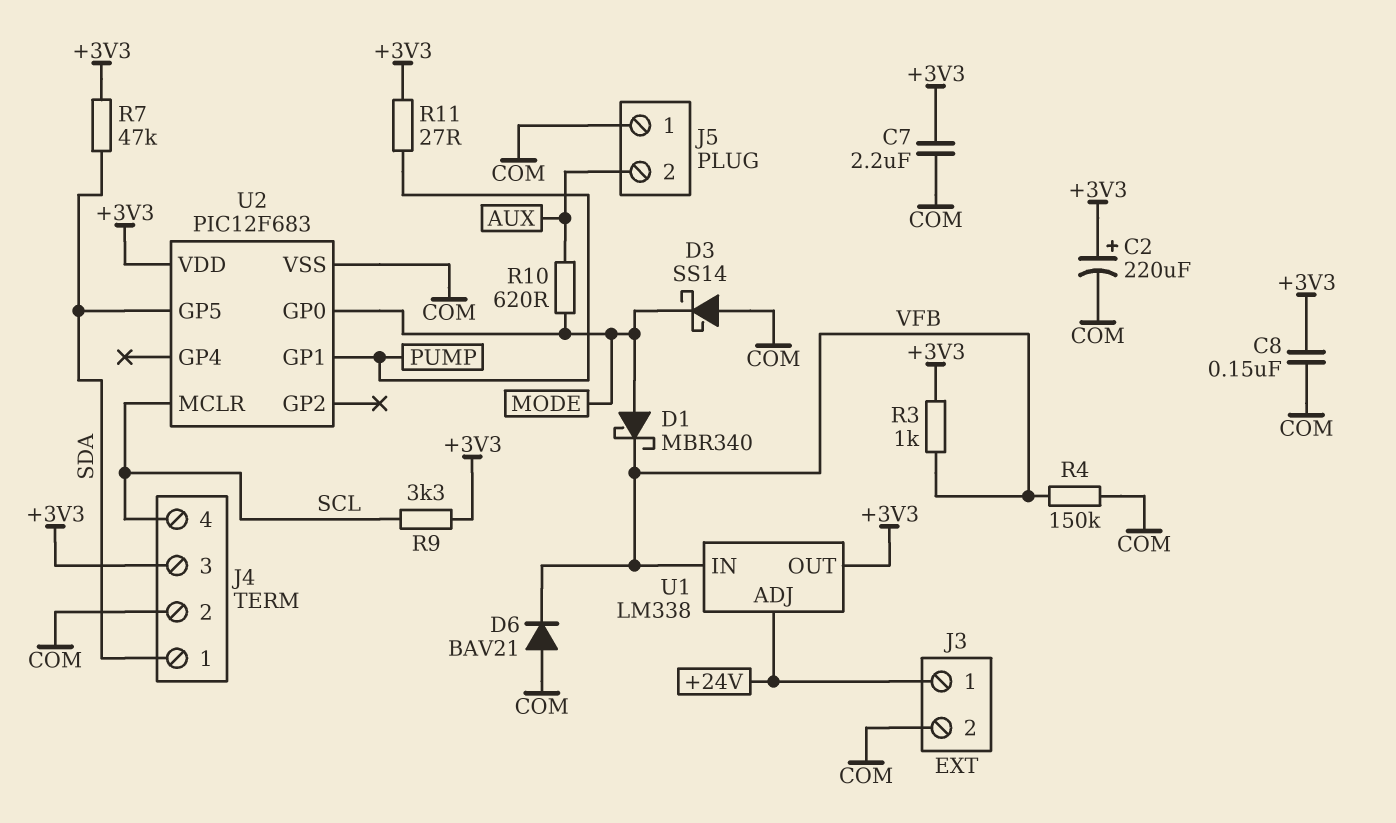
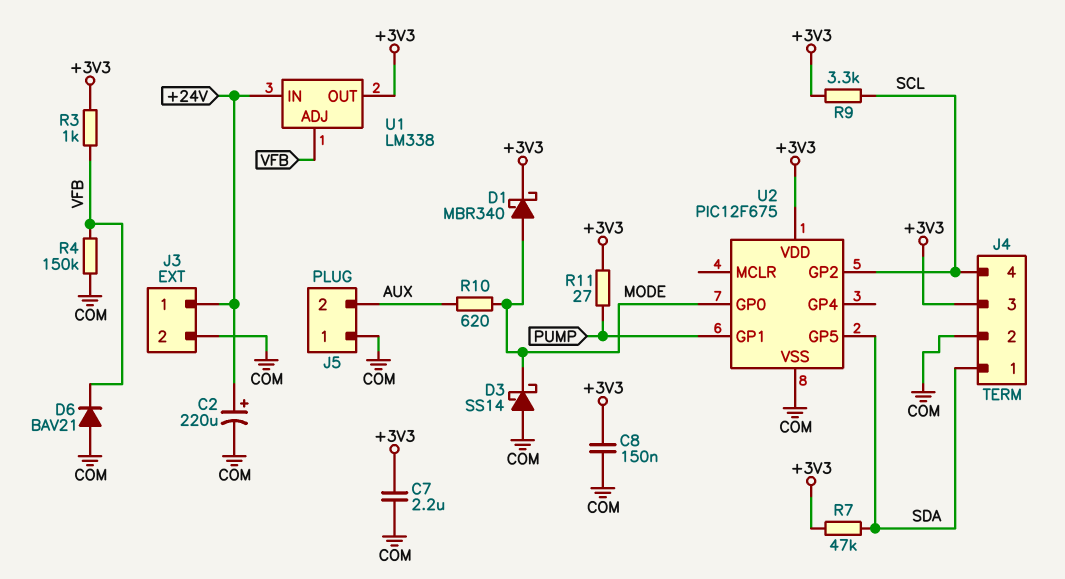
C2: 220uF (plus +3V3, minus COM) -> 220uF (plus +24V, minus COM)
D1: schottky MBR340 (A MODE, K VFB) -> schottky MBR340 (A MODE, K +3V3)
U1 pin ADJ: +24V -> VFB
U1 pin IN: VFB -> +24V
U2: PIC12F683 -> PIC12F675
U2 pin GP2: none -> SCL
U2 pin MCLR: SCL -> none

